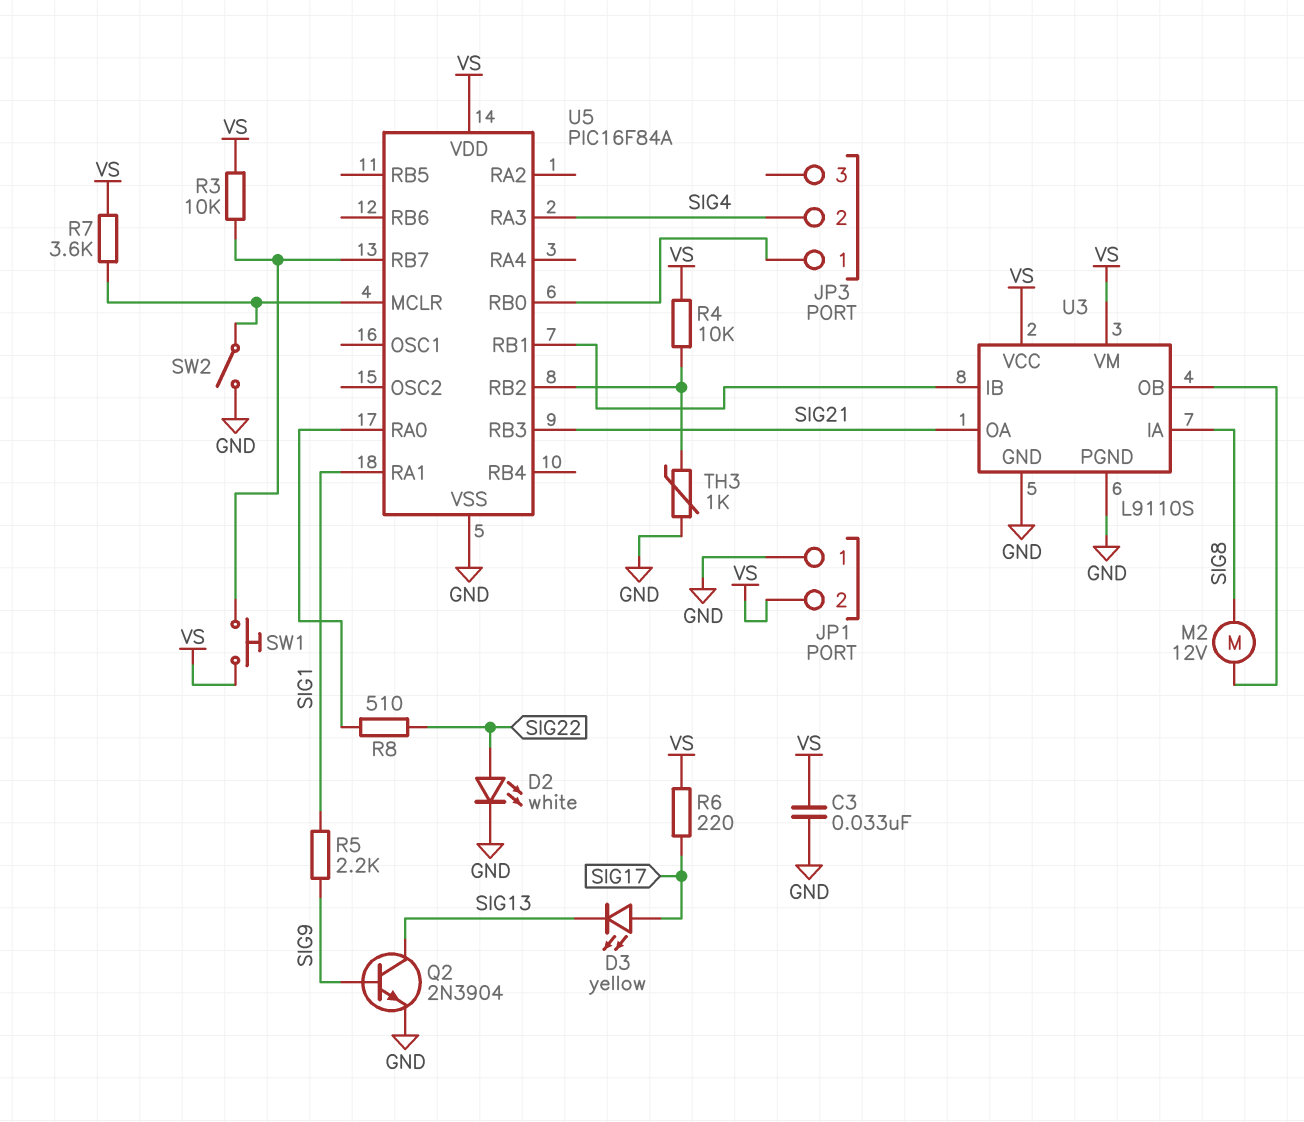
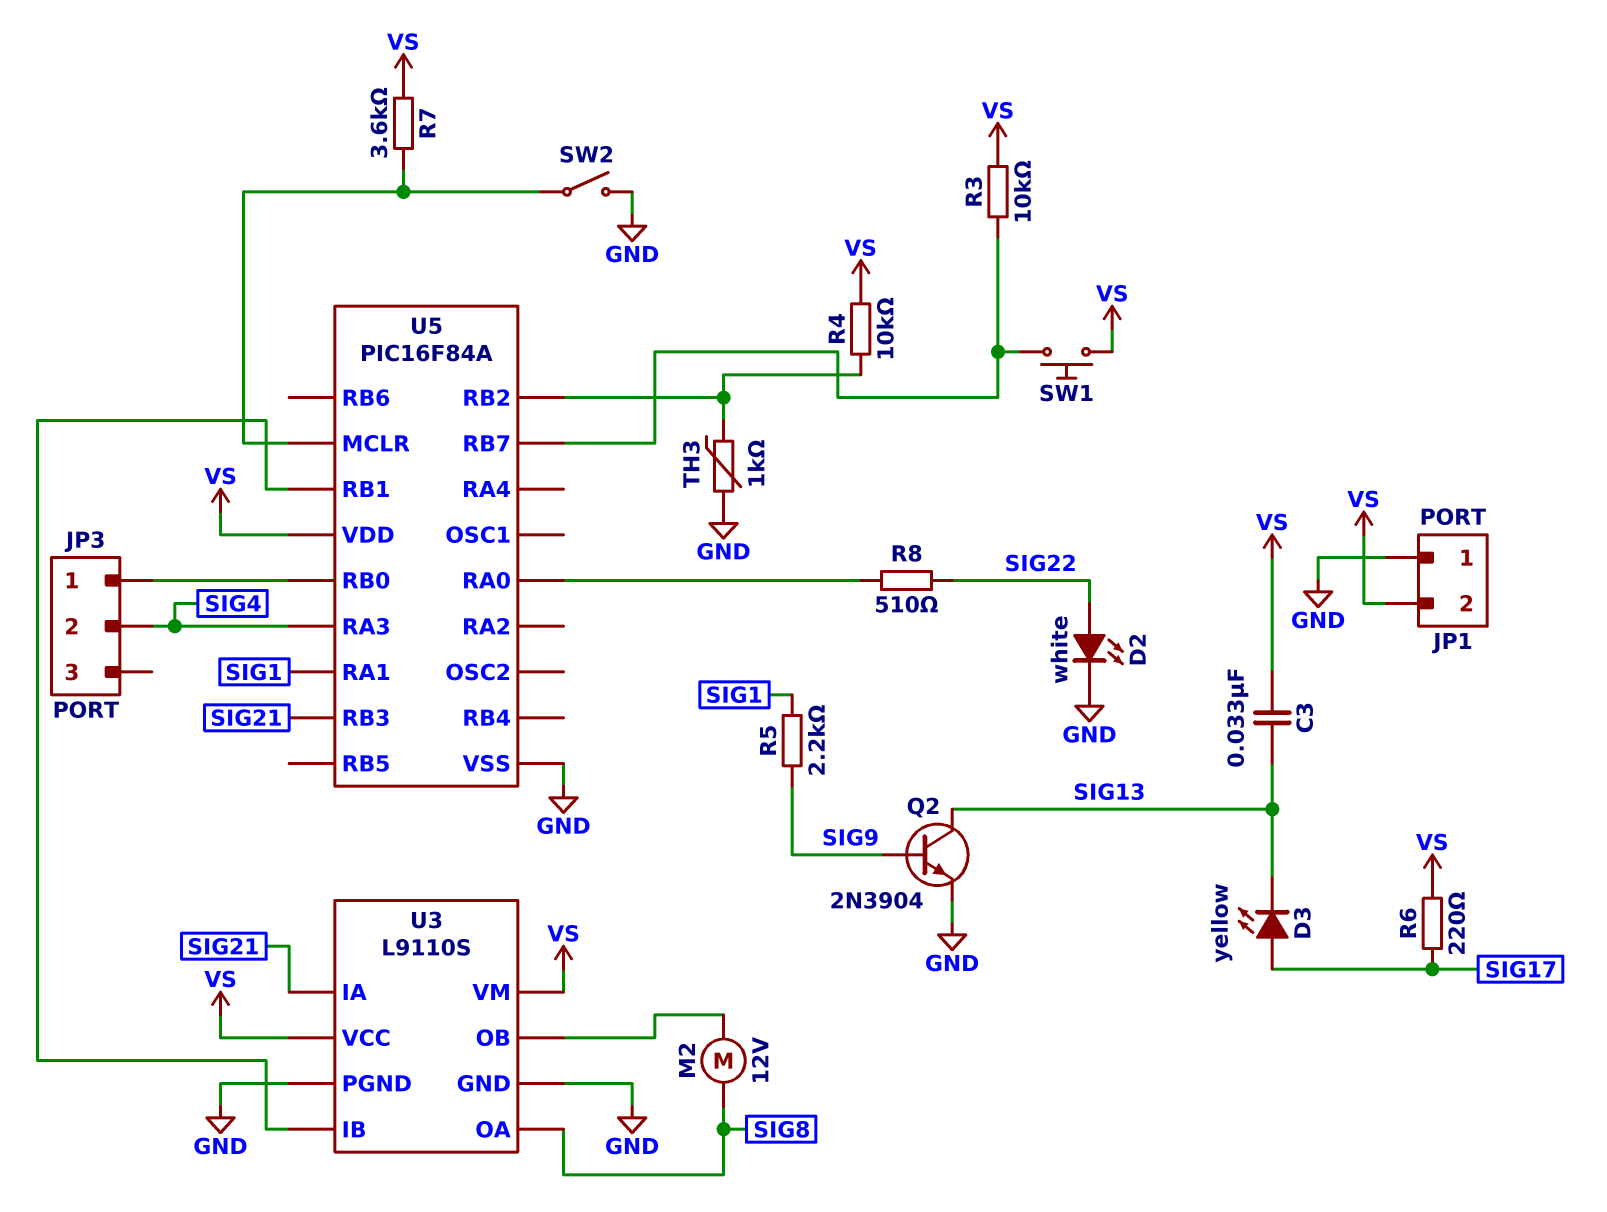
C3: 33nF (GND, VS) -> 33nF (SIG13, VS)
U3 pin IA: SIG8 -> SIG21
U3 pin OA: SIG21 -> SIG8

